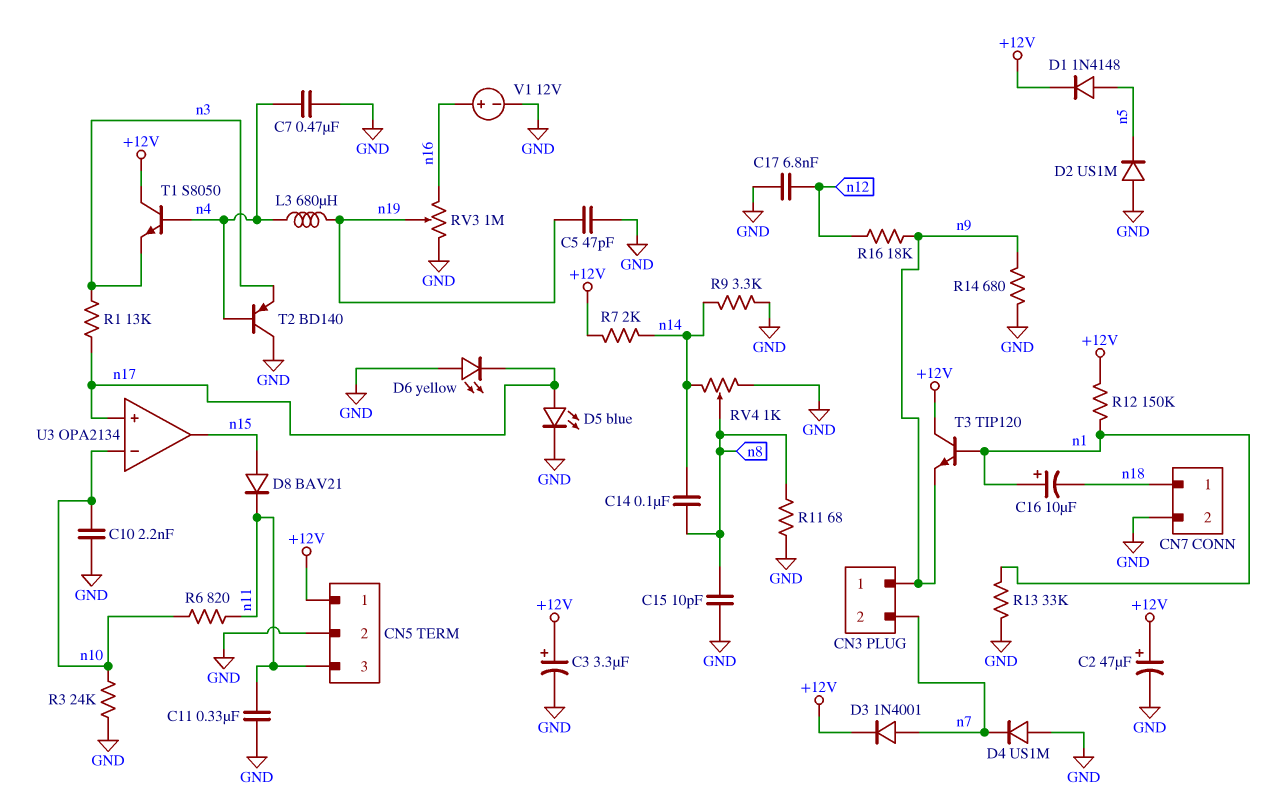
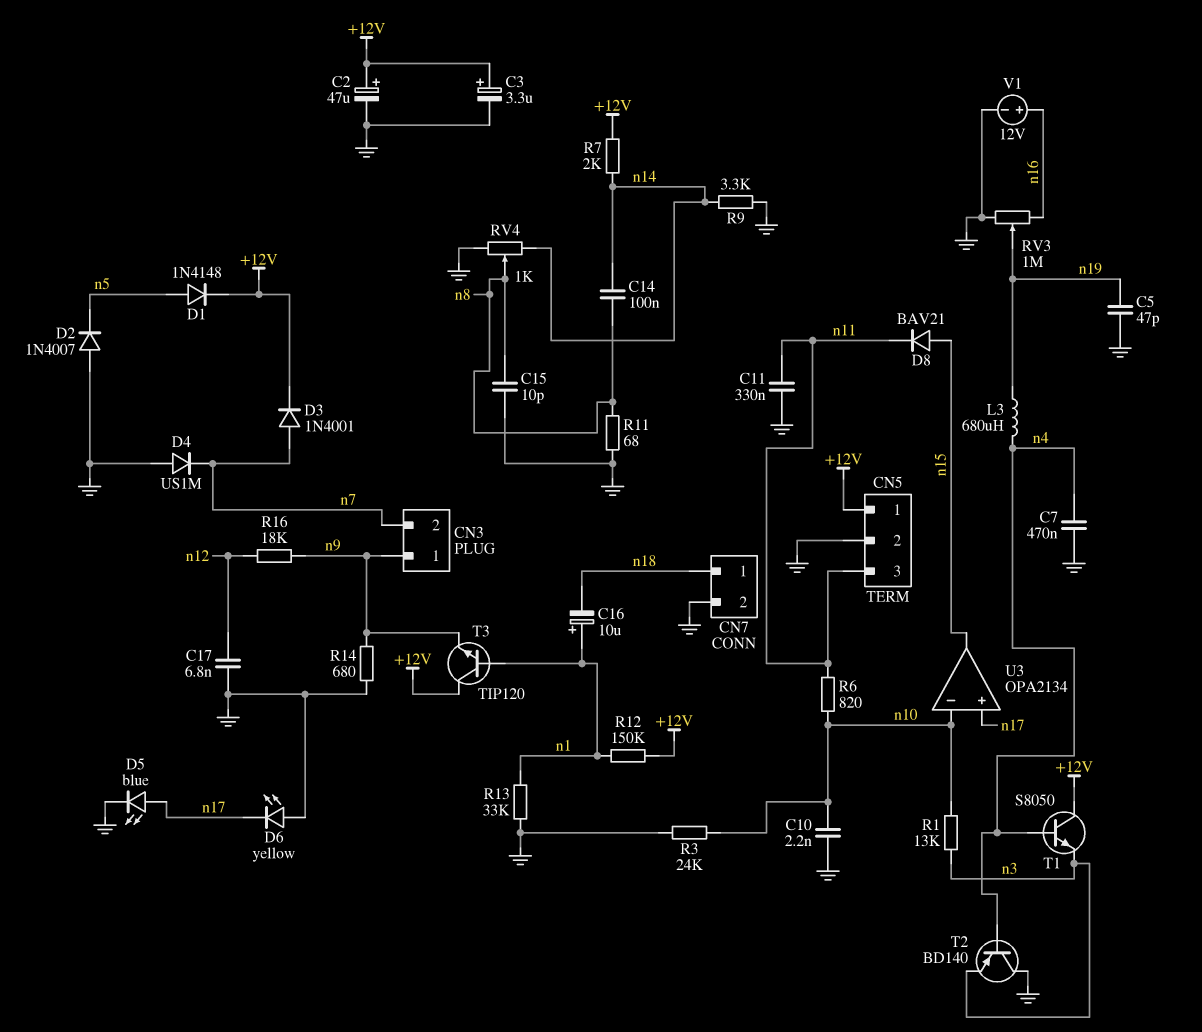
D2: diode US1M (A GND, K n5) -> diode 1N4007 (A GND, K n5)
R1: 13k (n3, n17) -> 13k (n3, n10)

